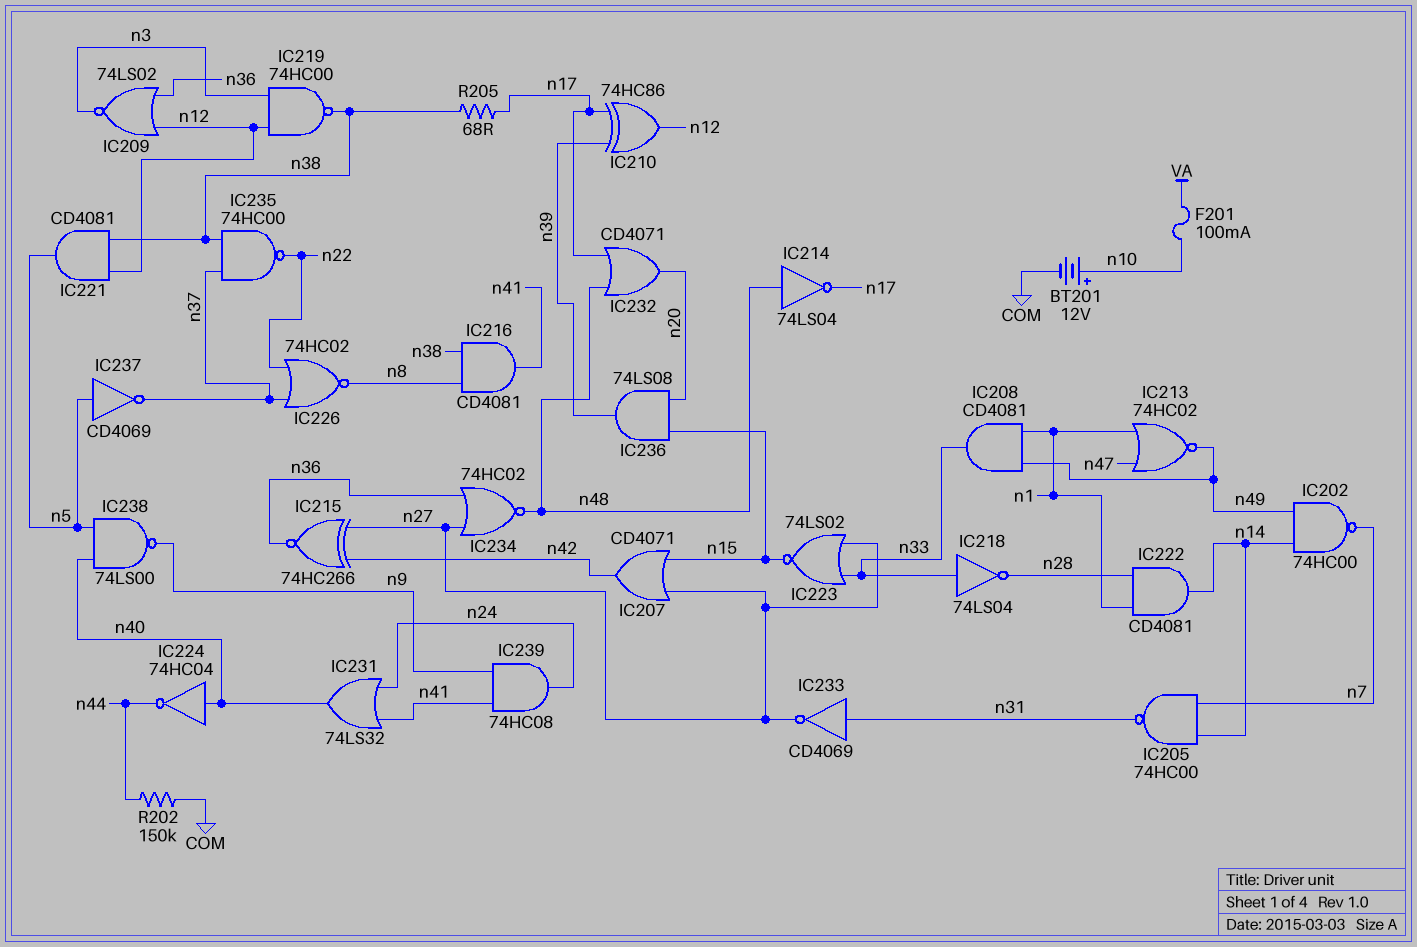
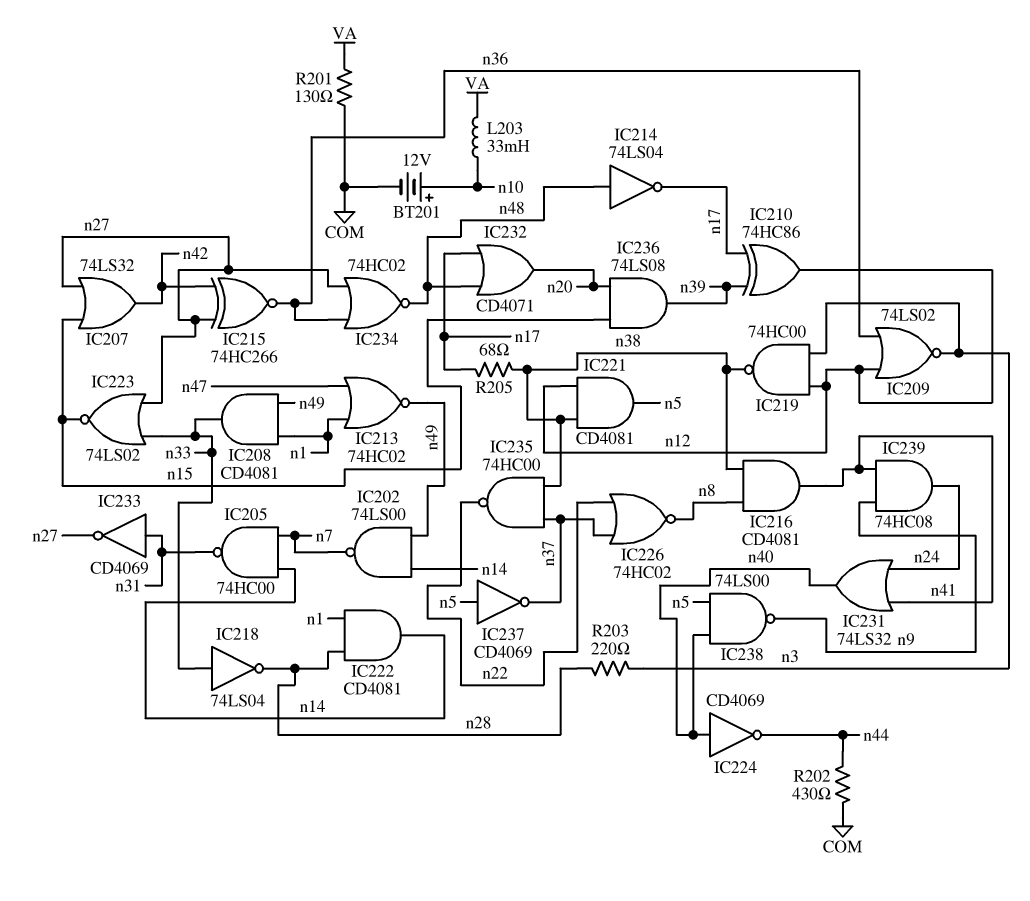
F201: 100mA (VA, n10) -> none
IC202: NAND 74HC00 (in n14, in n49, out n7) -> NAND 74LS00 (in n14, in n49, out n7)
IC207: OR CD4071 (in n15, in n27, out n42) -> OR 74LS32 (in n15, in n27, out n42)
IC224: NOT 74HC04 (in n40, out n44) -> NOT CD4069 (in n40, out n44)
L203: none -> 33mH (VA, n10)
R201: none -> 130 (COM, VA)
R202: 150k (COM, n44) -> 430 (COM, n44)
R203: none -> 220 (n3, n28)

